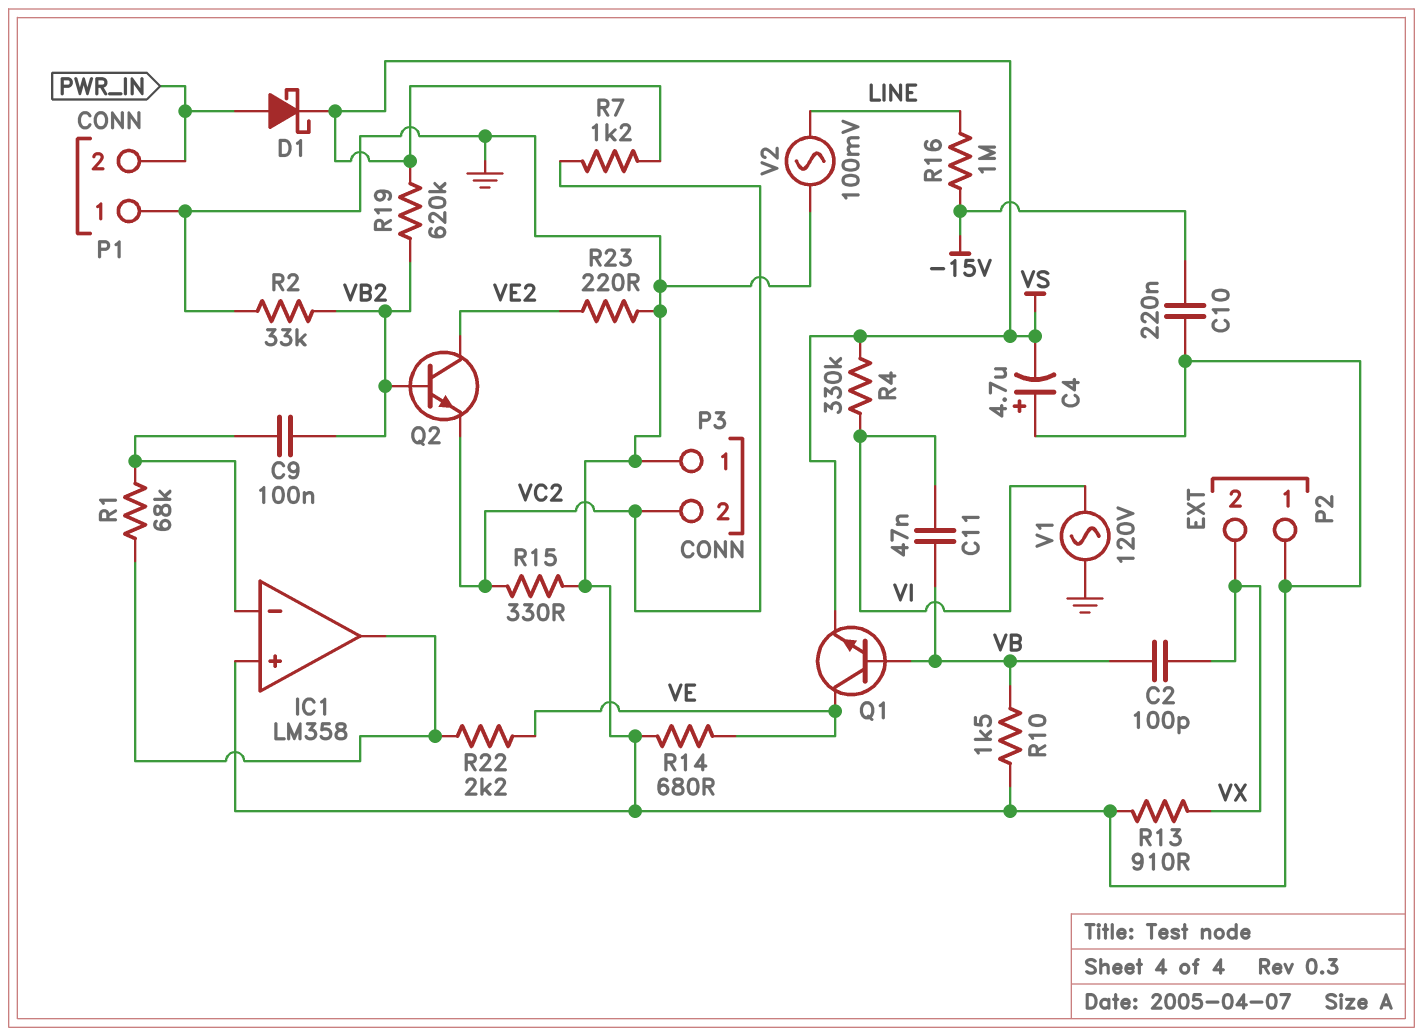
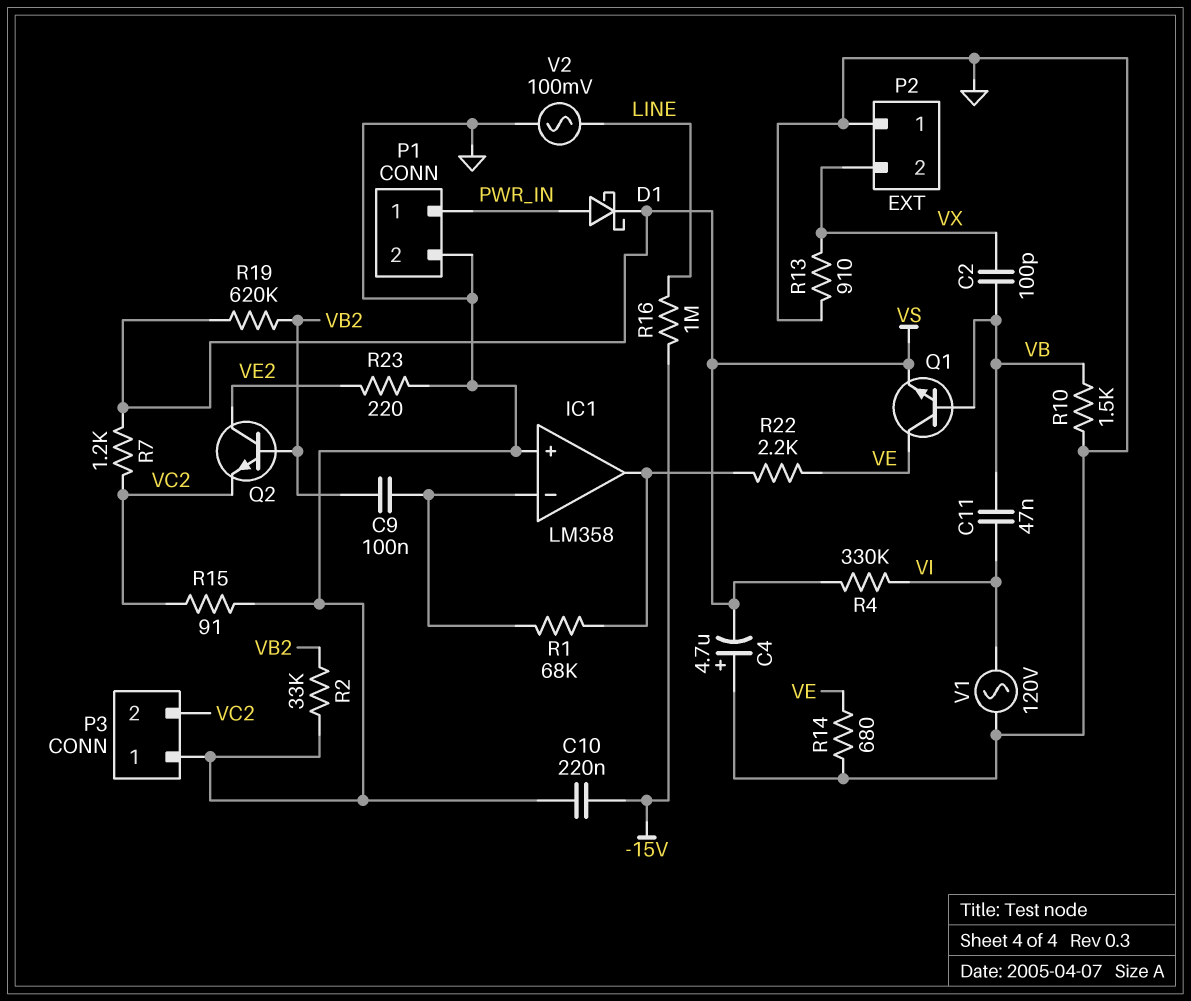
P1 pin 1: GND -> PWR_IN
P1 pin 2: PWR_IN -> GND
R15: 330 (GND, VC2) -> 91 (GND, VC2)

